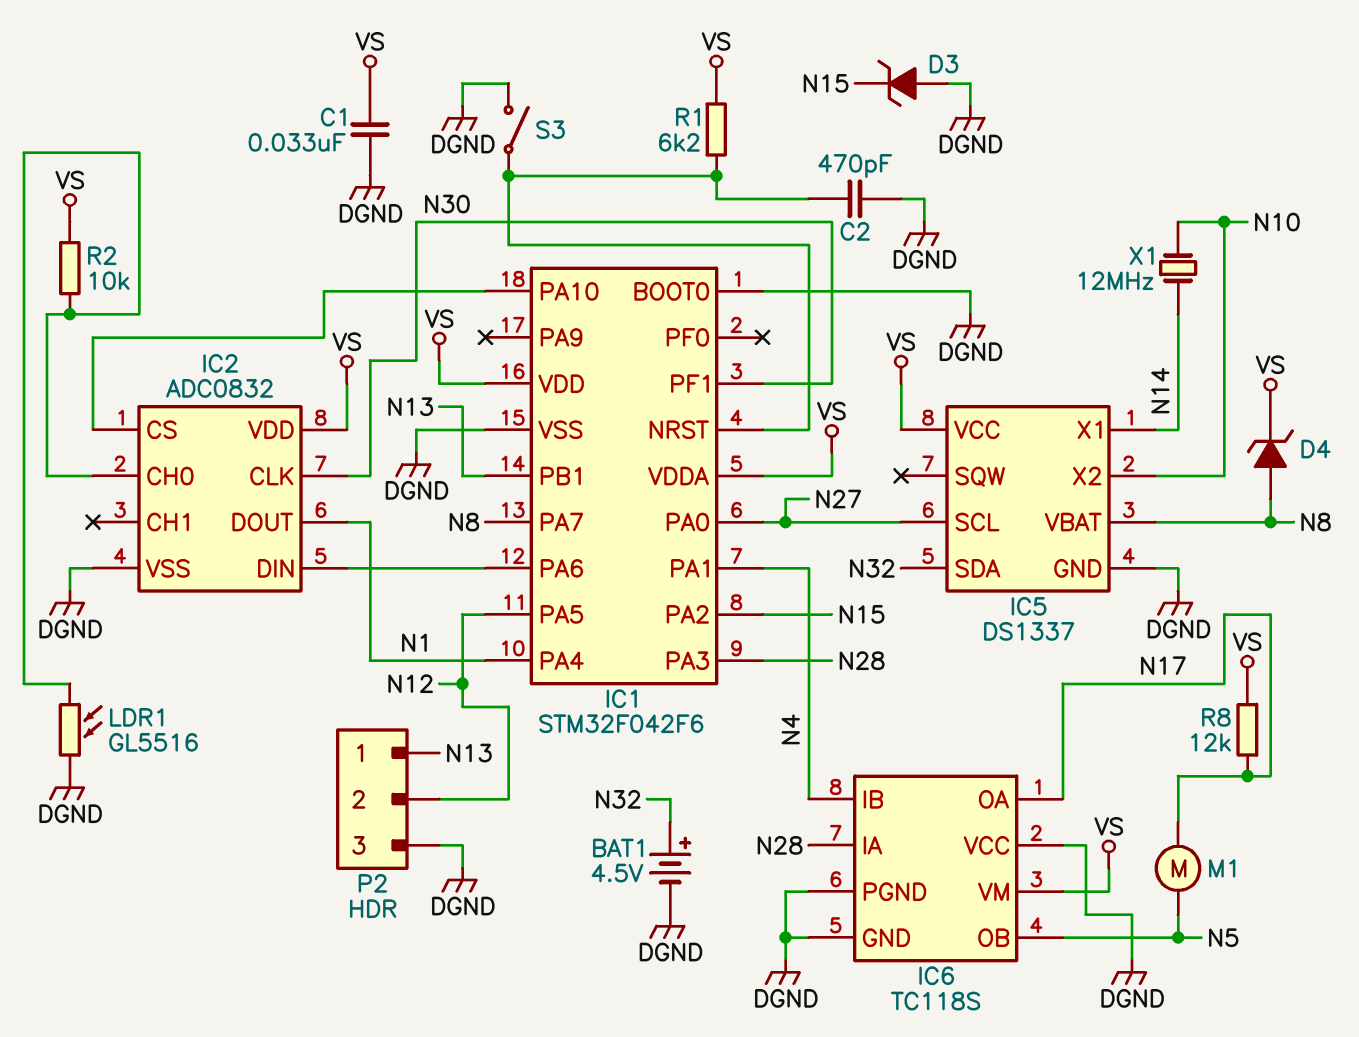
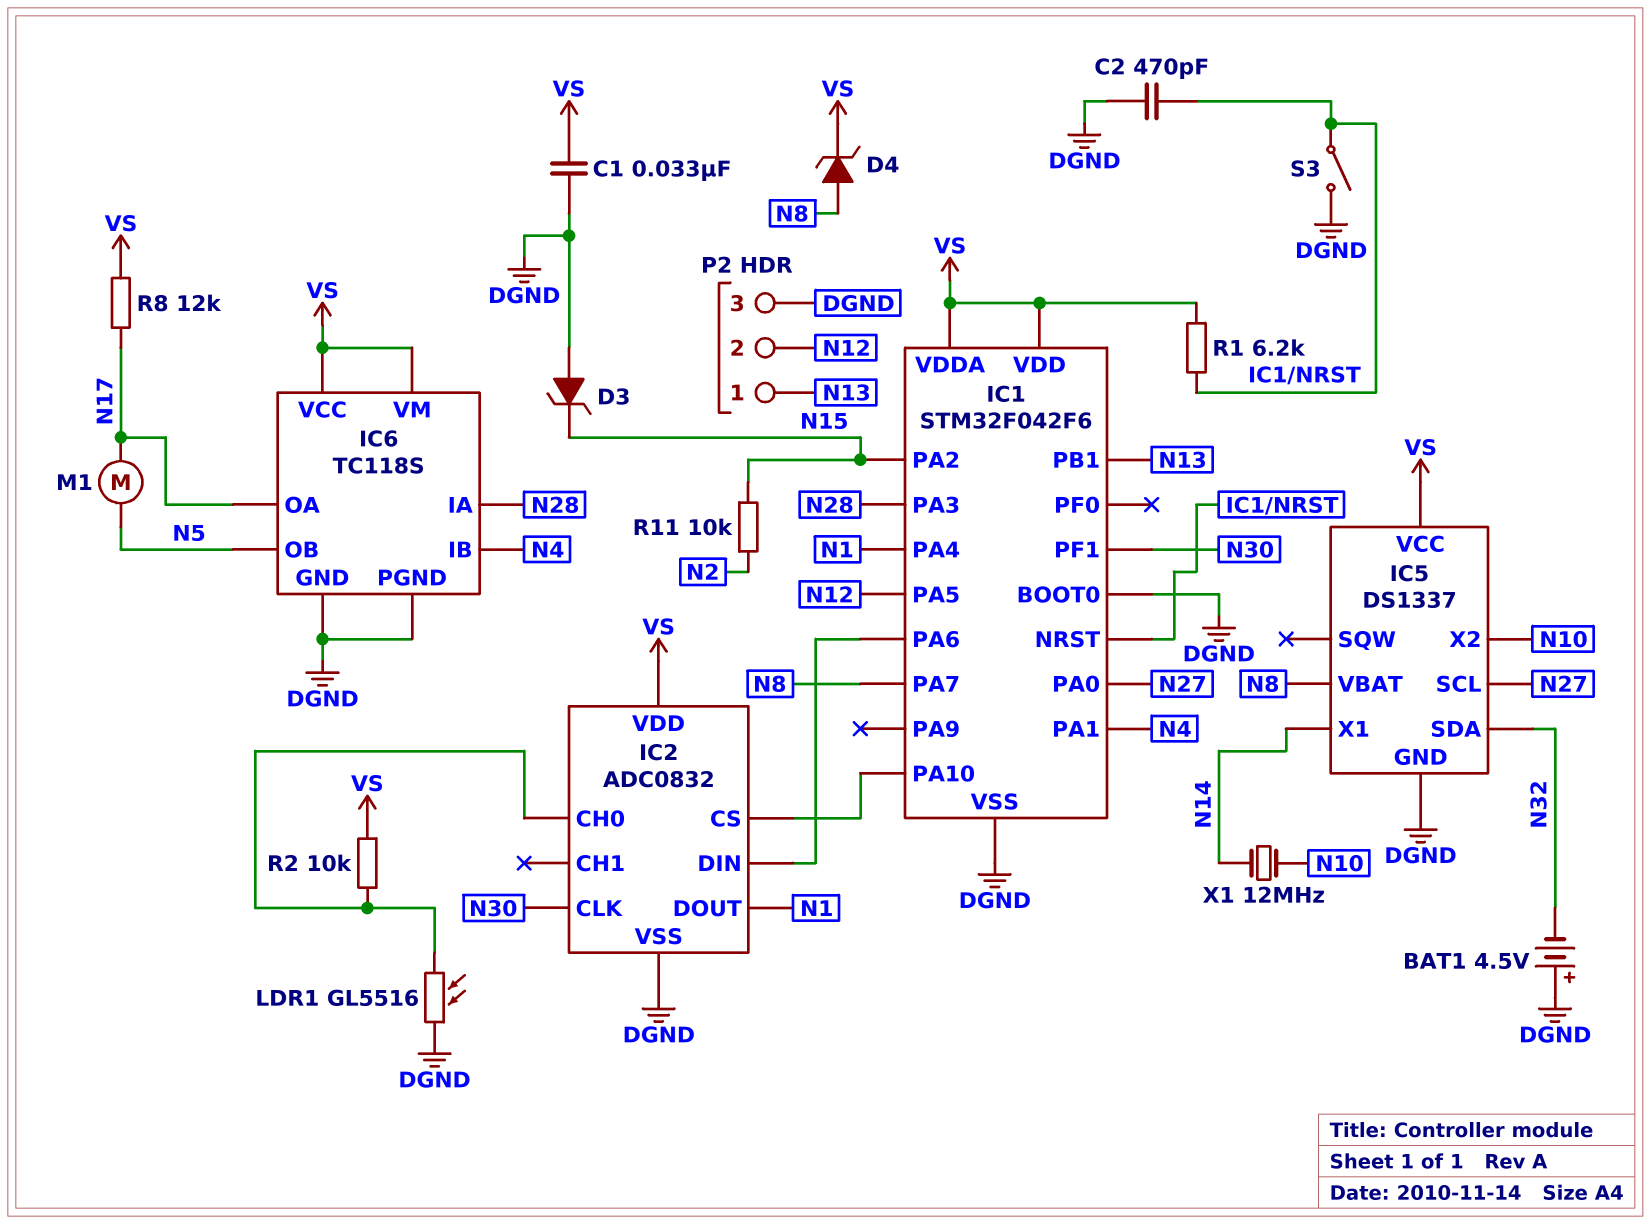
BAT1: 4.5V (plus N32, minus DGND) -> 4.5V (plus DGND, minus N32)
IC6 pin VCC: DGND -> VS
R11: none -> 10k (N2, N15)

